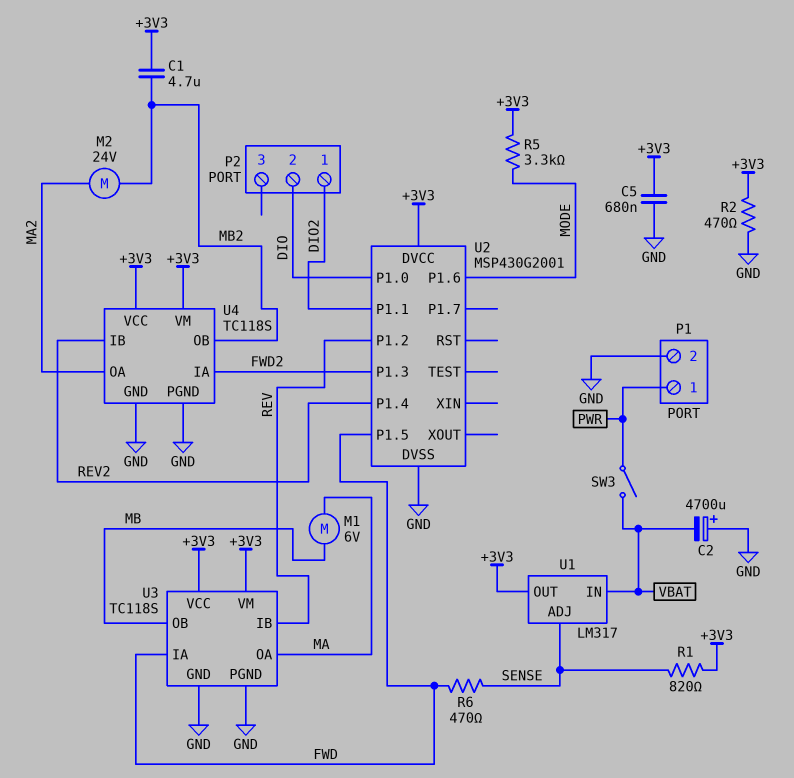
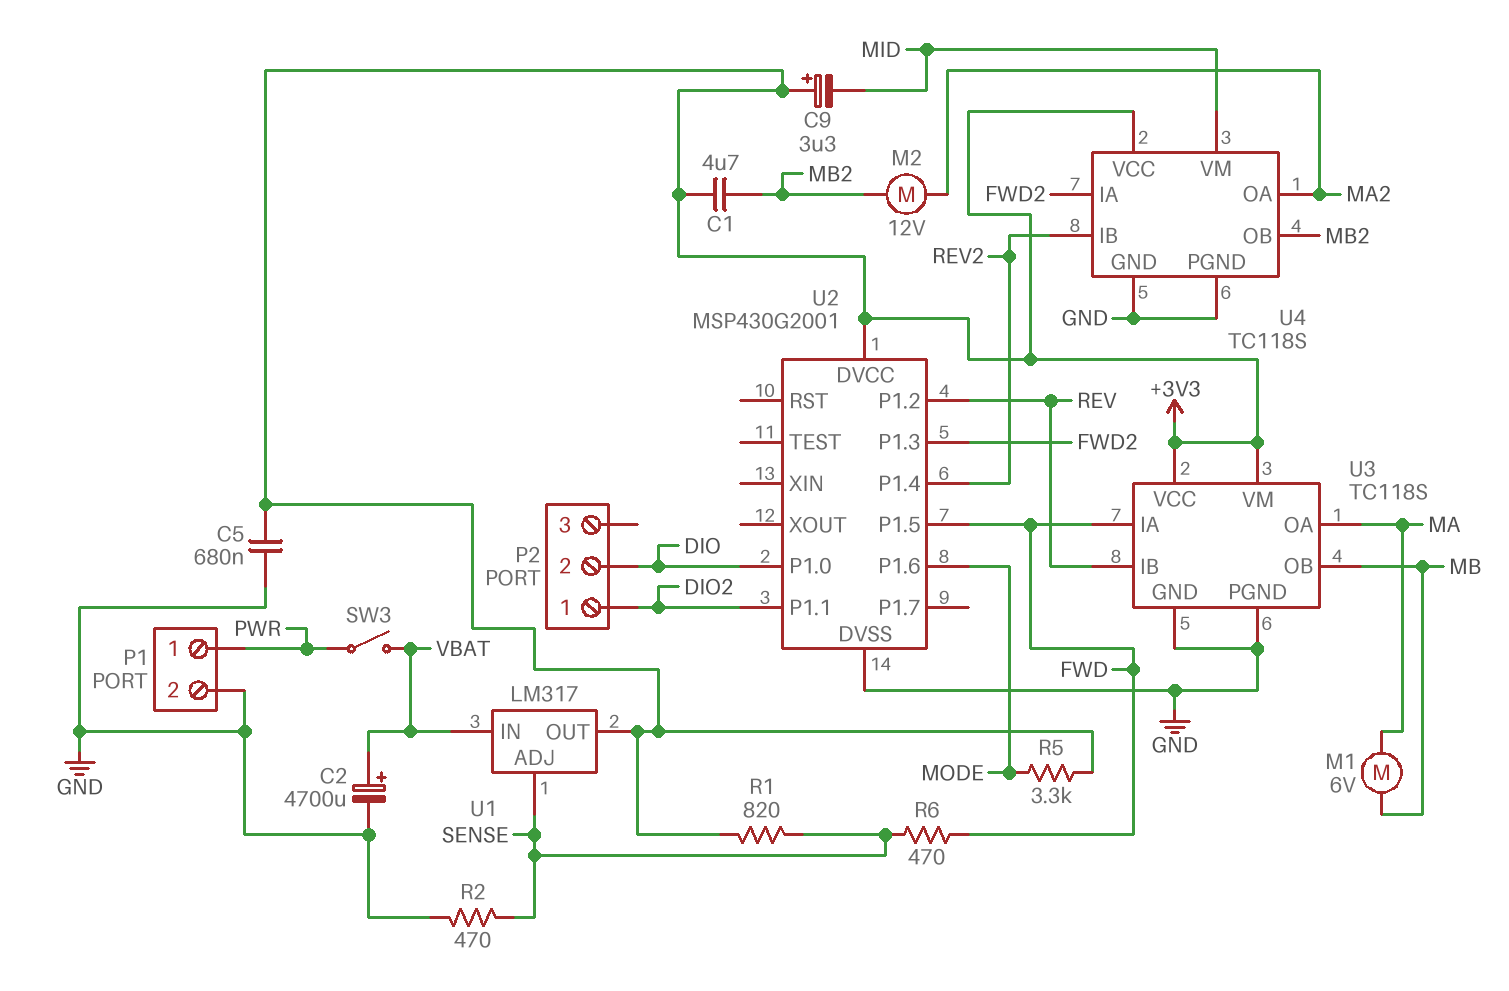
C2: 4700uF (plus GND, minus VBAT) -> 4700uF (plus VBAT, minus GND)
C9: none -> 3.3uF (plus +3V3, minus MID)
M2: motor 24V (MA2, MB2) -> motor 12V (MA2, MB2)
R2: 470 (+3V3, GND) -> 470 (GND, SENSE)
U4 pin VM: +3V3 -> MID

